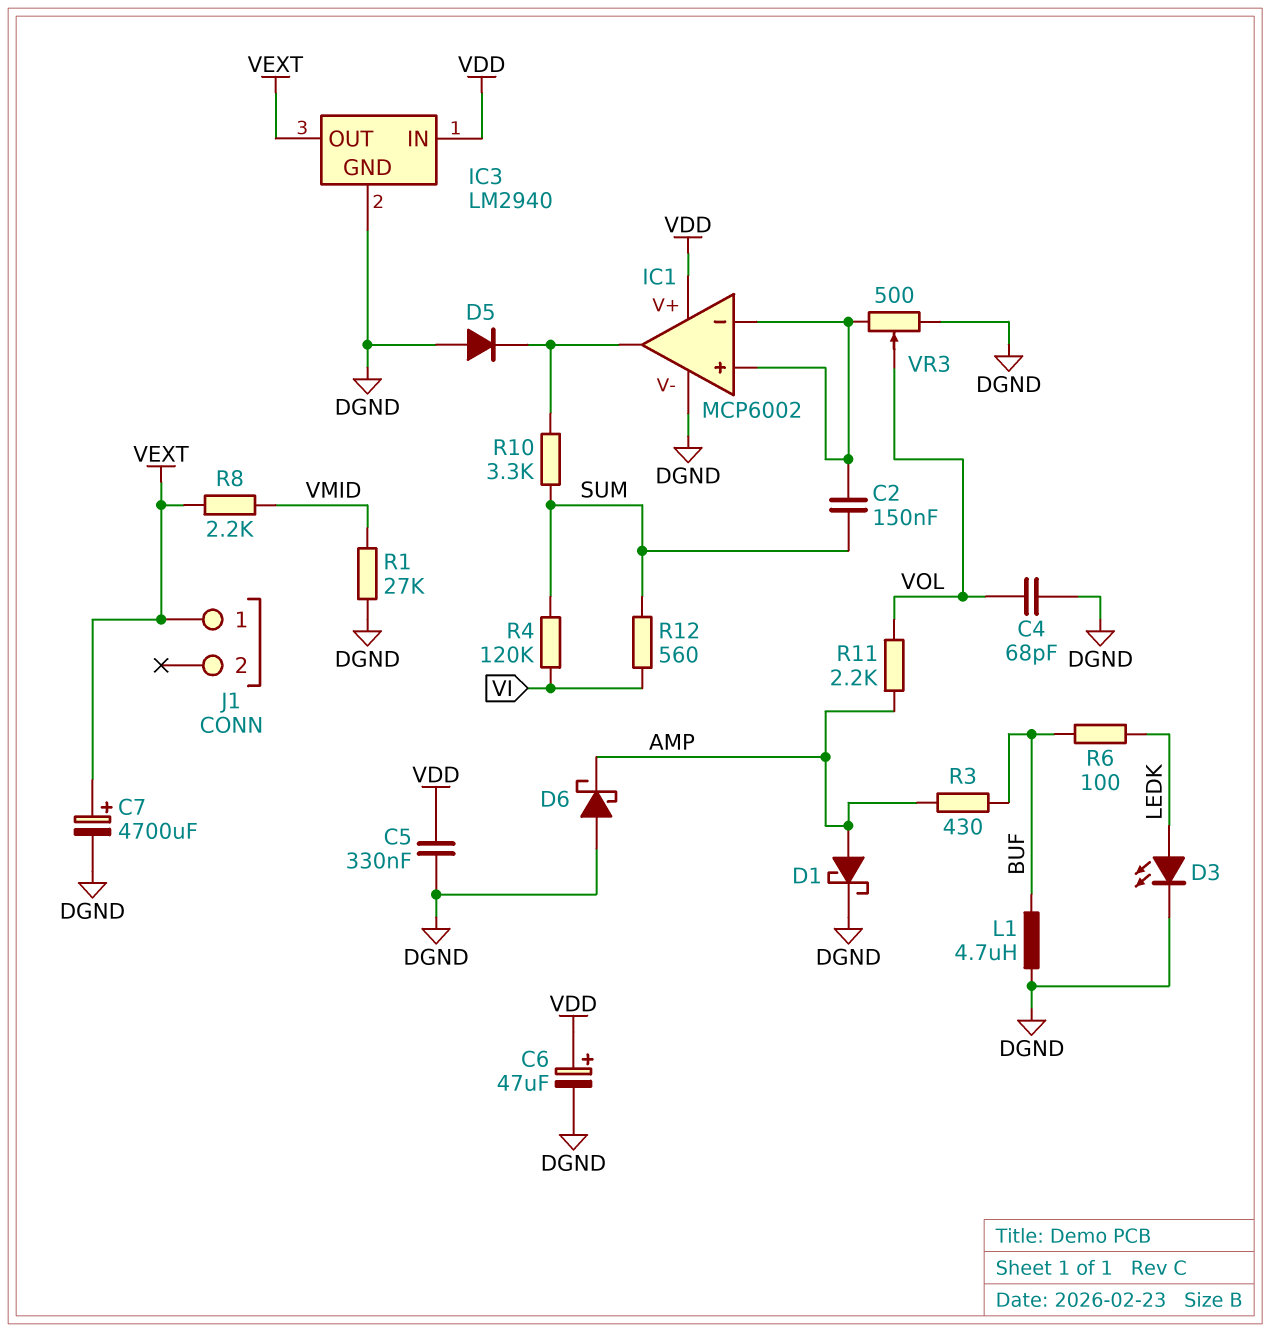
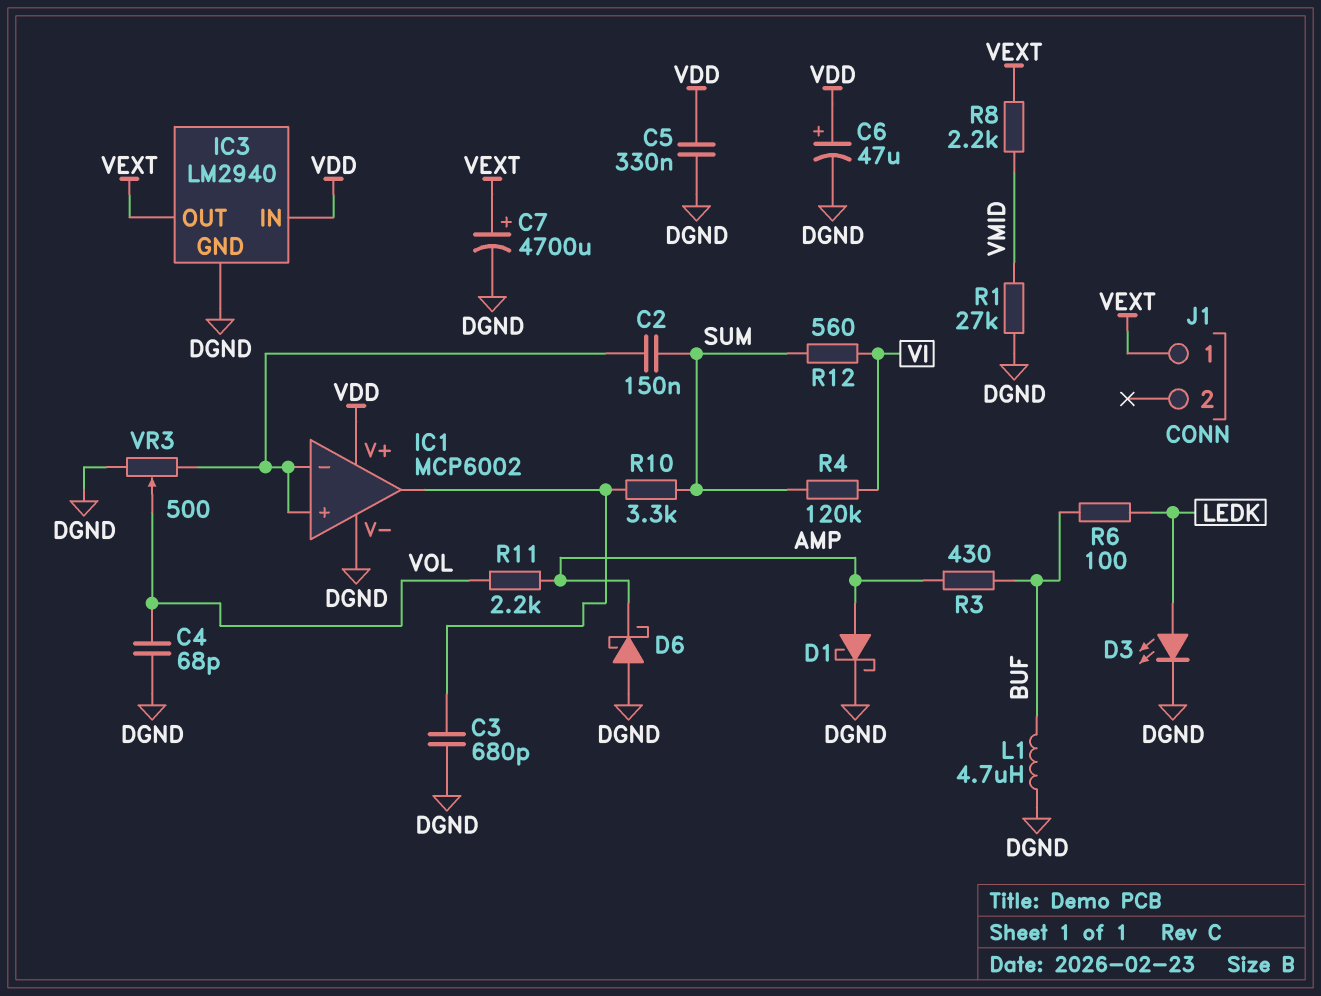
C3: none -> 680pF (DGND, IC1/out)
D5: diode (A DGND, K IC1/out) -> none

